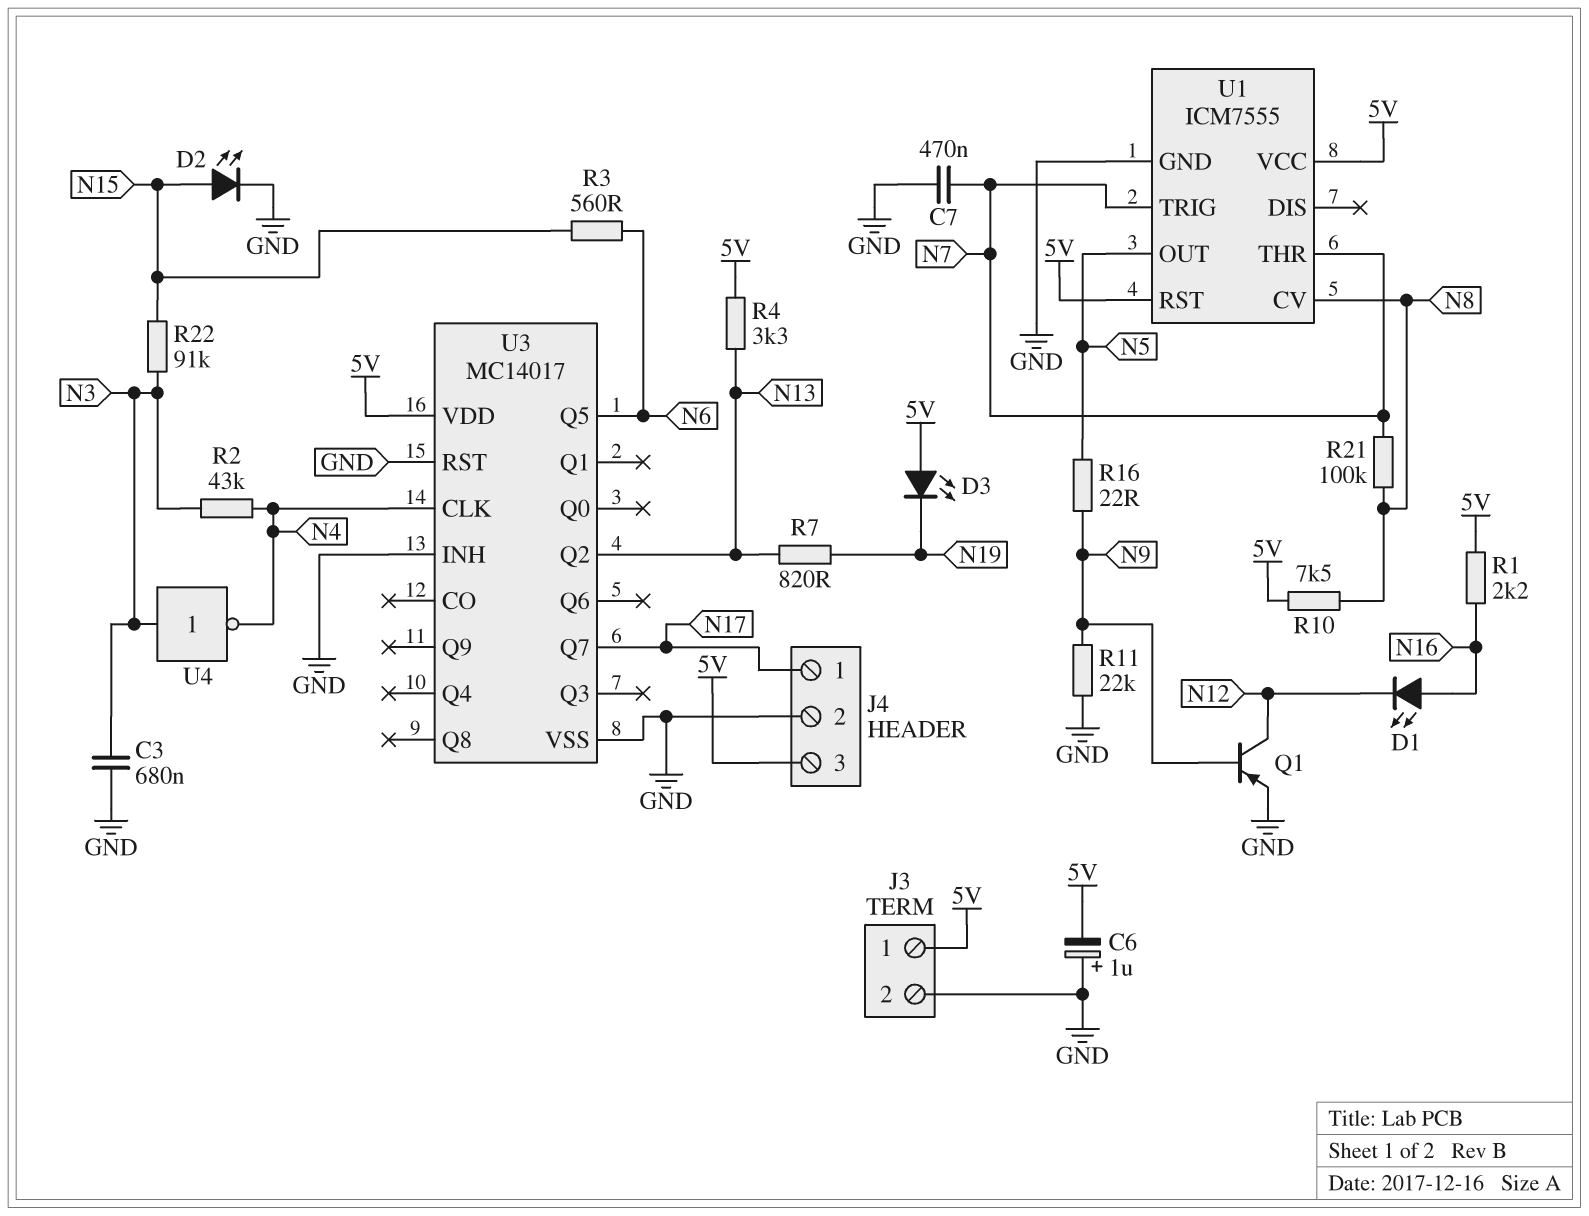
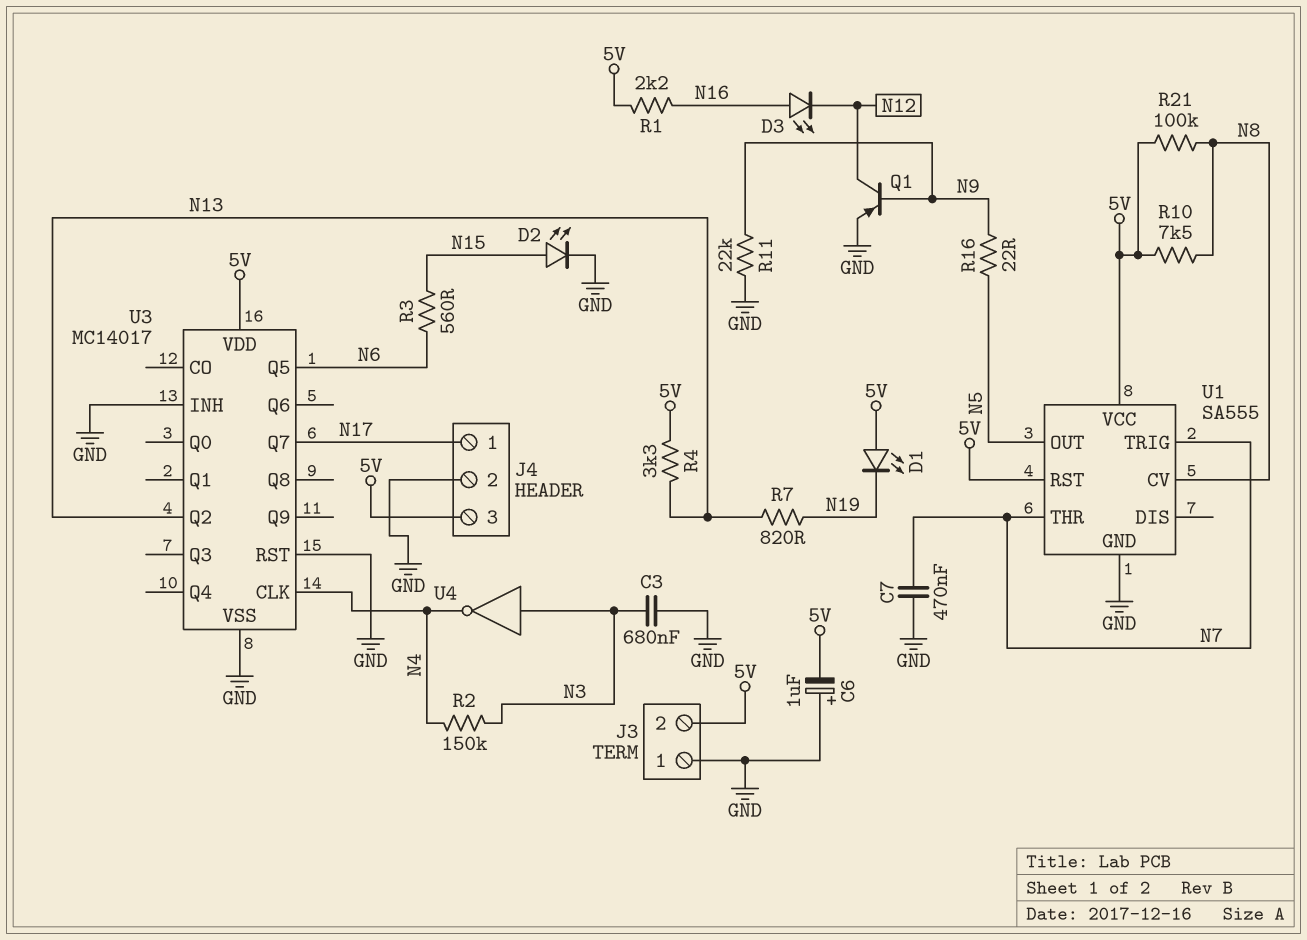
D1: LED (A N16, K N12) -> LED (A 5V, K N19)
D3: LED (A 5V, K N19) -> LED (A N16, K N12)
J3 pin 1: 5V -> GND
J3 pin 2: GND -> 5V
R2: 43k (N3, N4) -> 150k (N3, N4)
R21: 100k (N7, N8) -> 100k (5V, N8)
R22: 91k (N3, N15) -> none
U1: ICM7555 -> SA555

